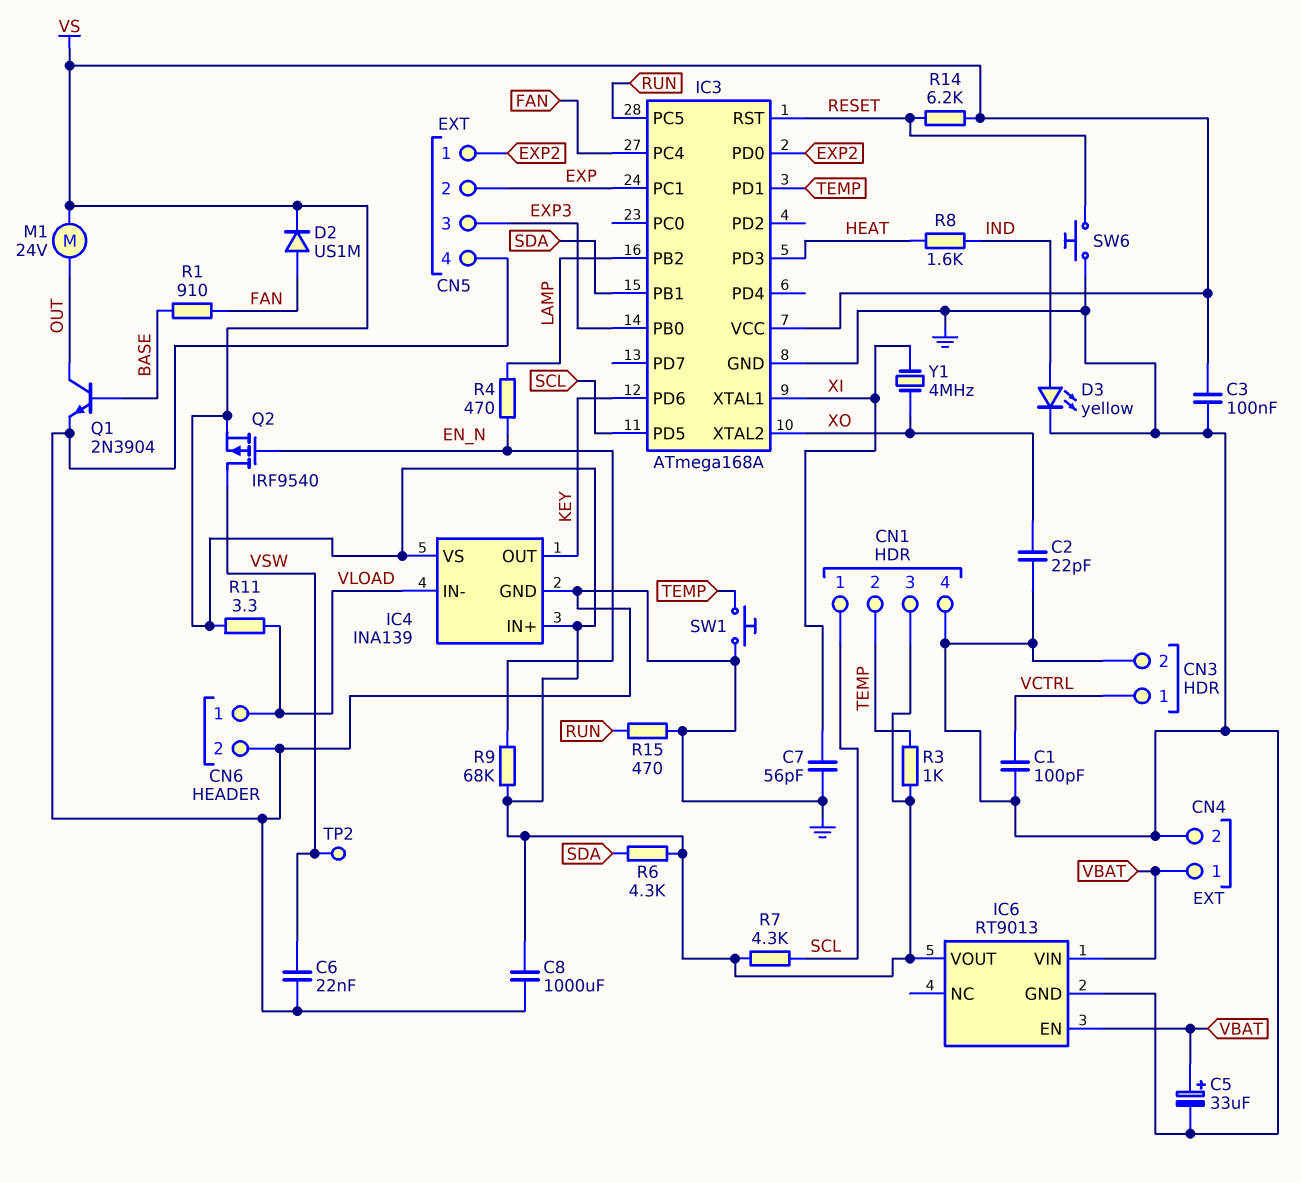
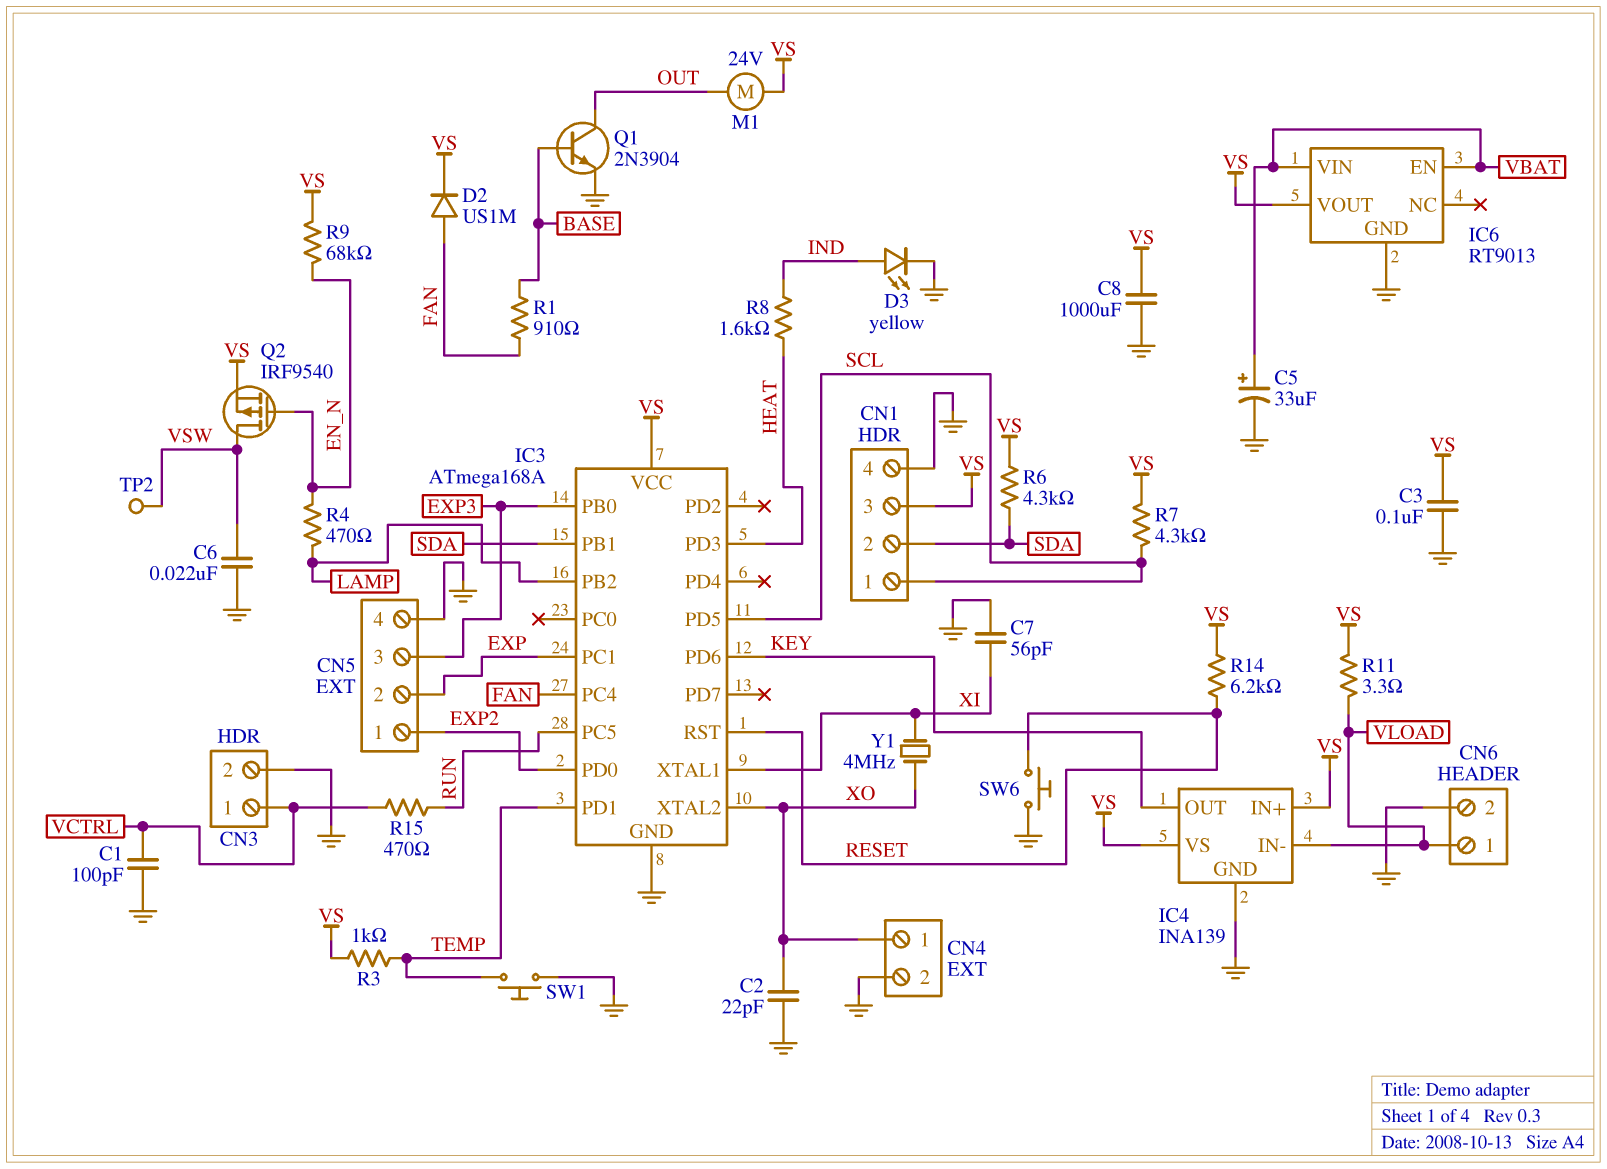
CN1 pin 2: TEMP -> SDA
CN4 pin 1: VBAT -> XO
R15: 470 (GND, RUN) -> 470 (RUN, VCTRL)

